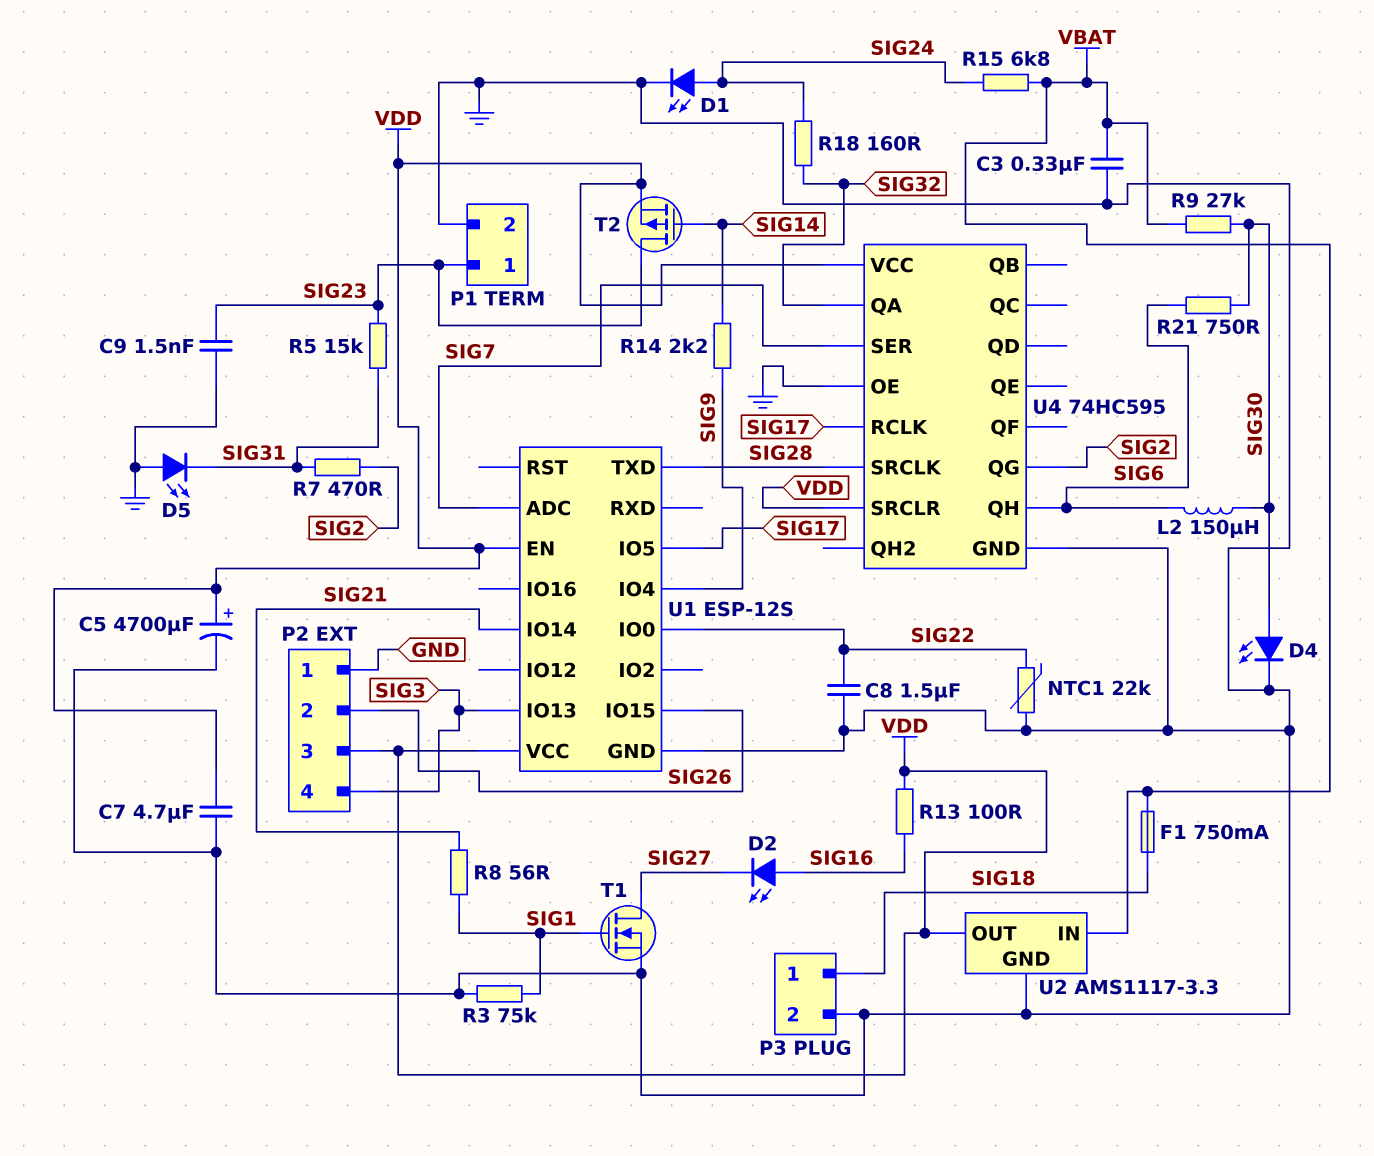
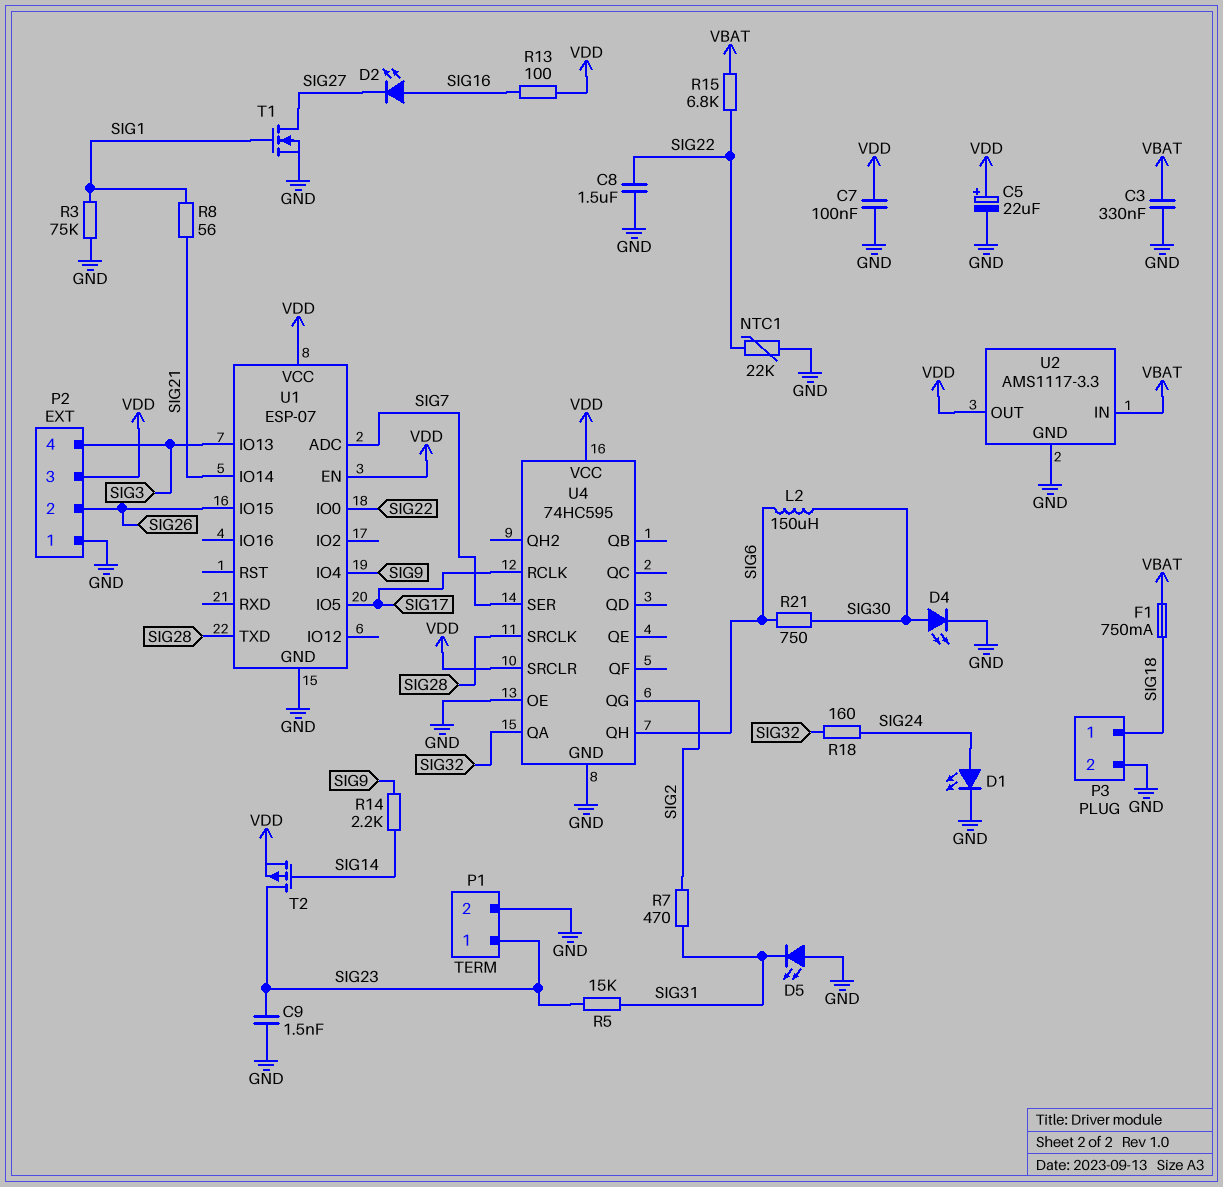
C5: 4700uF (plus VDD, minus GND) -> 22uF (plus VDD, minus GND)
C7: 4.7uF (GND, VDD) -> 100nF (GND, VDD)
R9: 27k (SIG30, VBAT) -> none
R15: 6.8k (SIG24, VBAT) -> 6.8k (SIG22, VBAT)
U1: ESP-12S -> ESP-07

